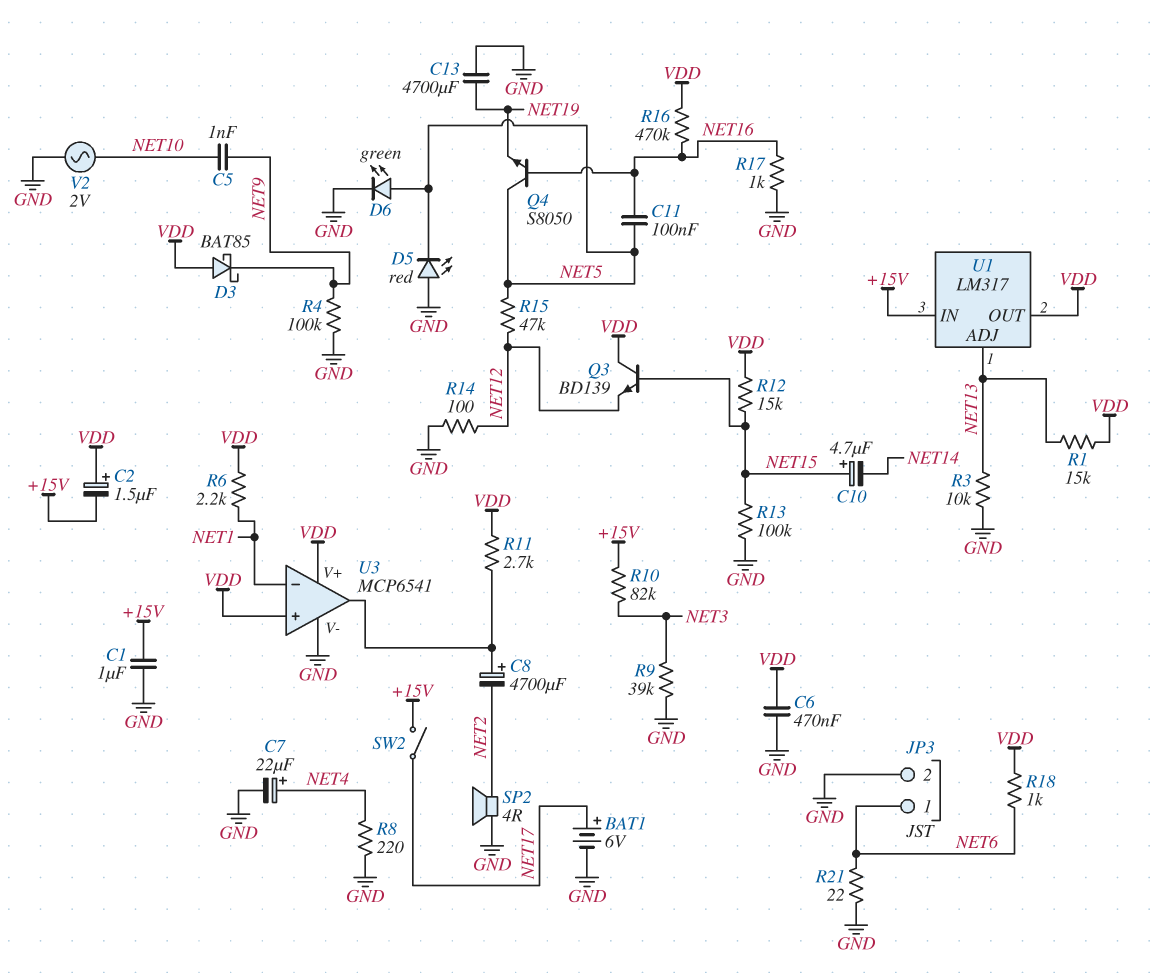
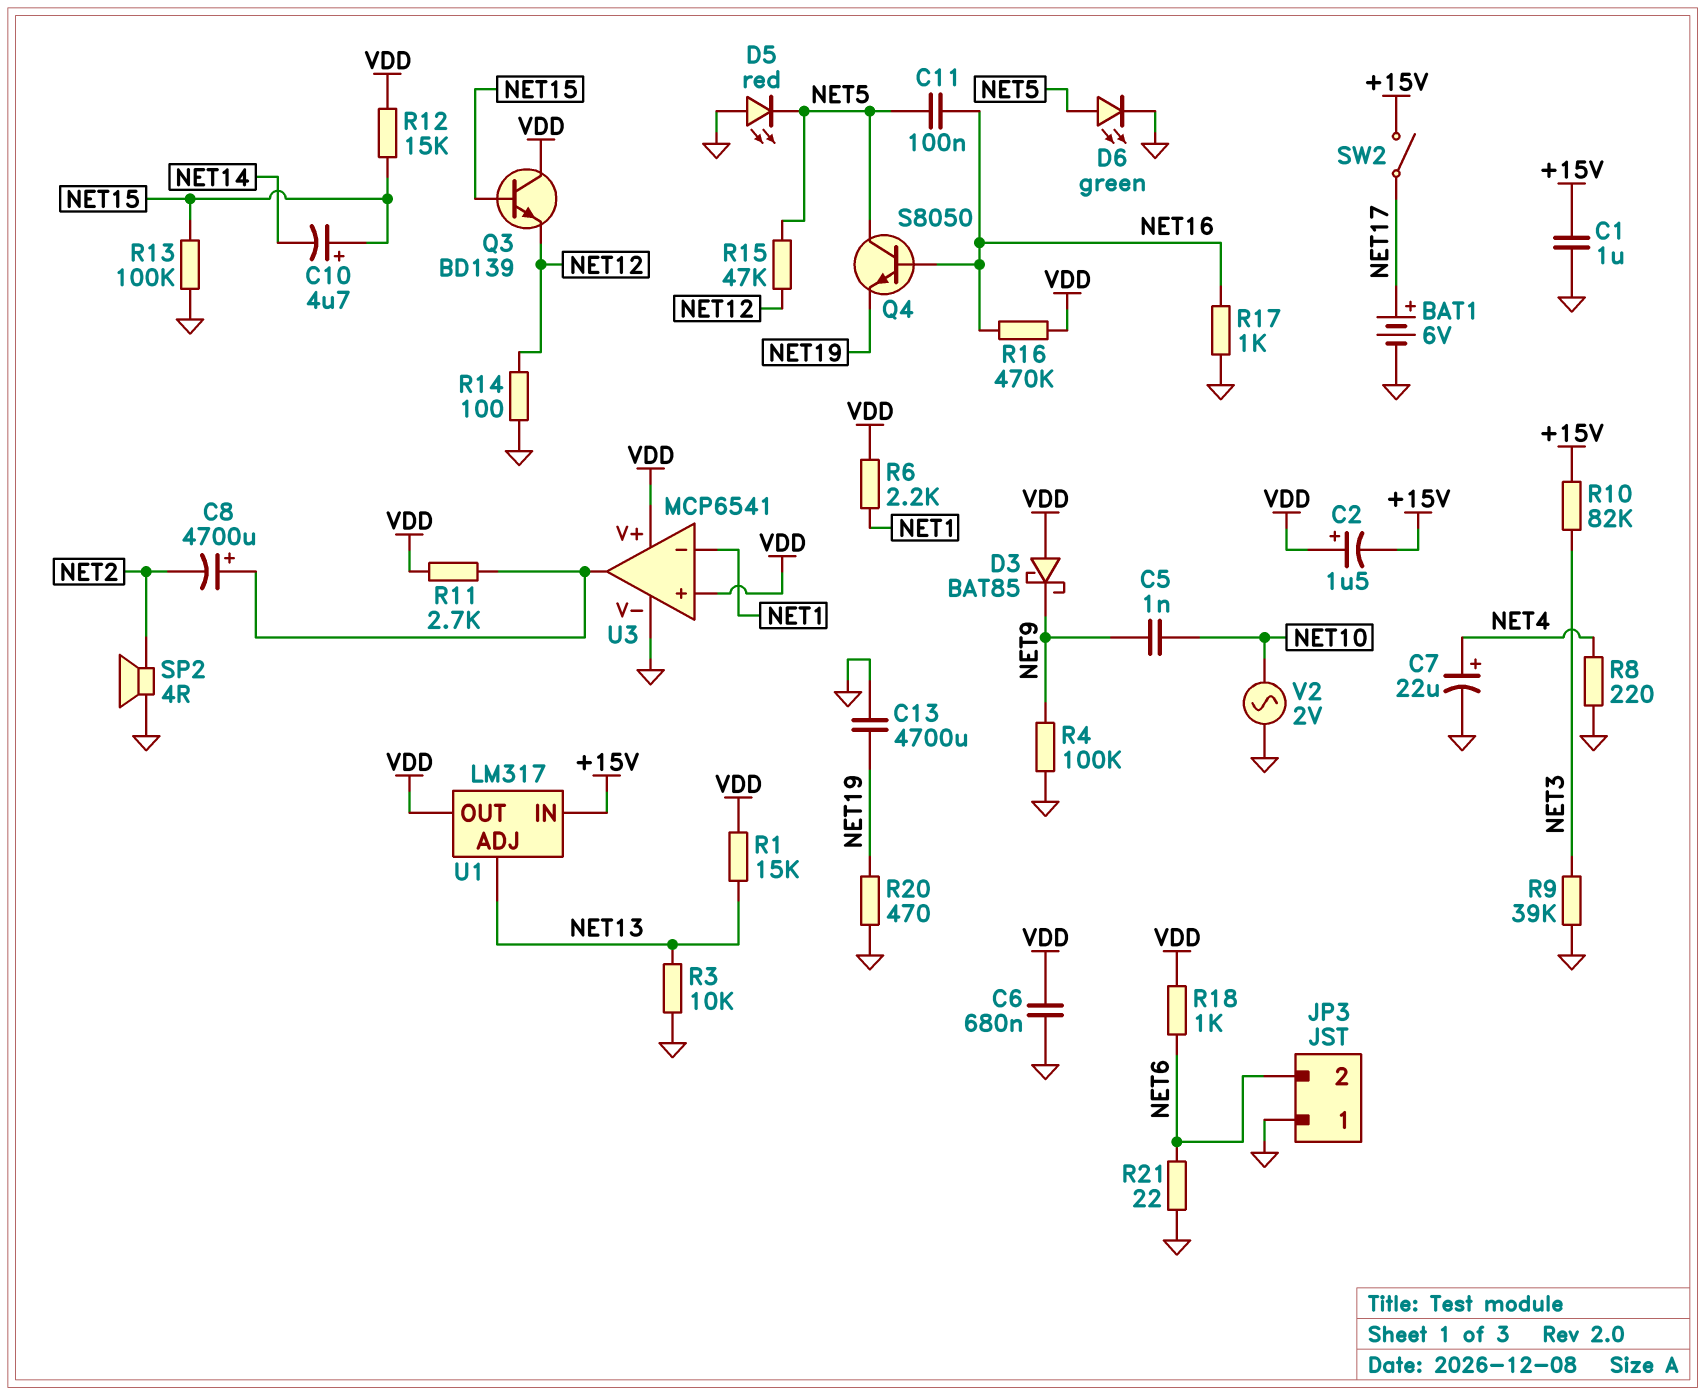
C6: 470nF (GND, VDD) -> 680nF (GND, VDD)
JP3 pin 1: NET6 -> GND
JP3 pin 2: GND -> NET6
R20: none -> 470 (GND, NET19)

